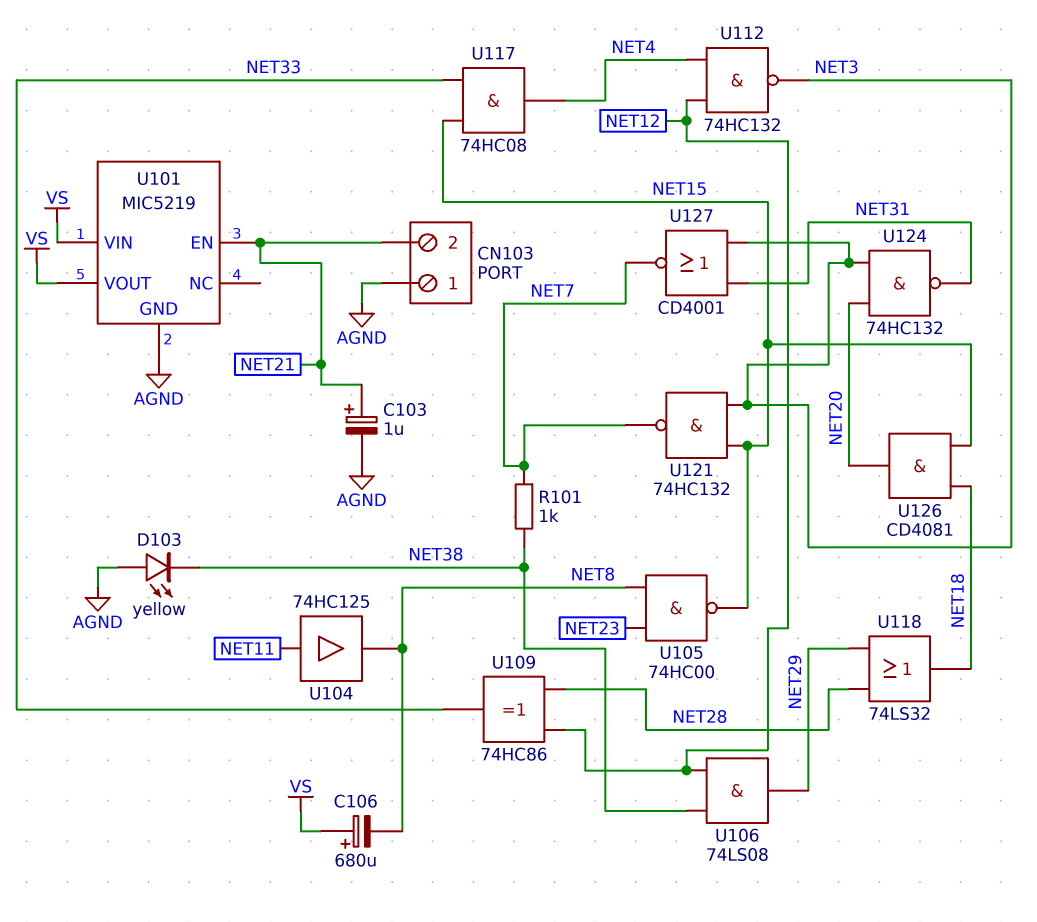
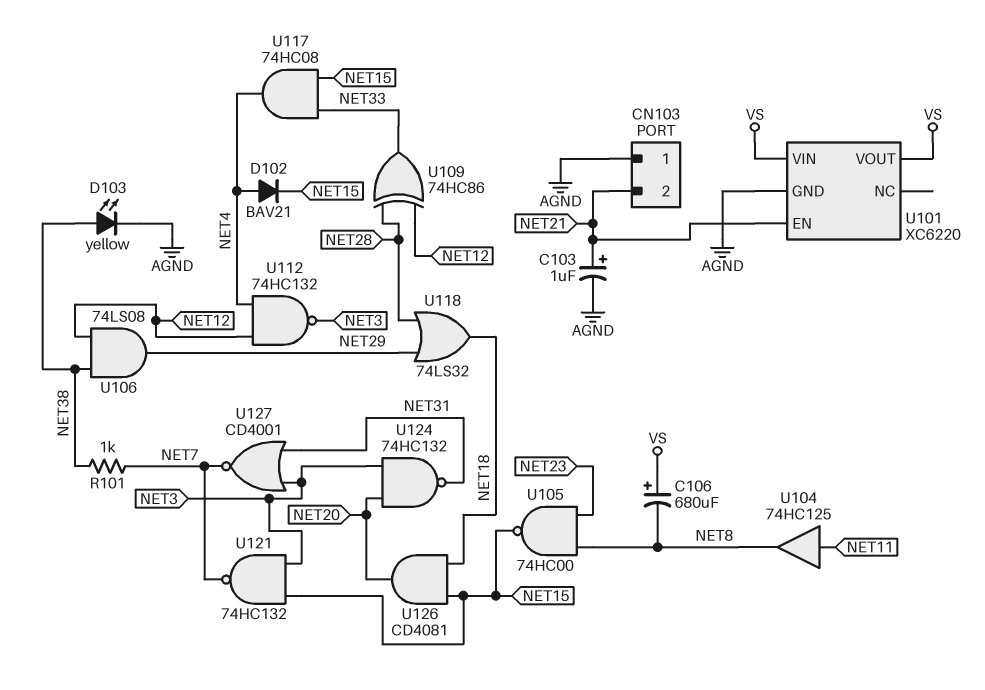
D102: none -> diode BAV21 (A NET4, K NET15)
D103: LED yellow (A AGND, K NET38) -> LED yellow (A NET38, K AGND)
U101: MIC5219 -> XC6220

